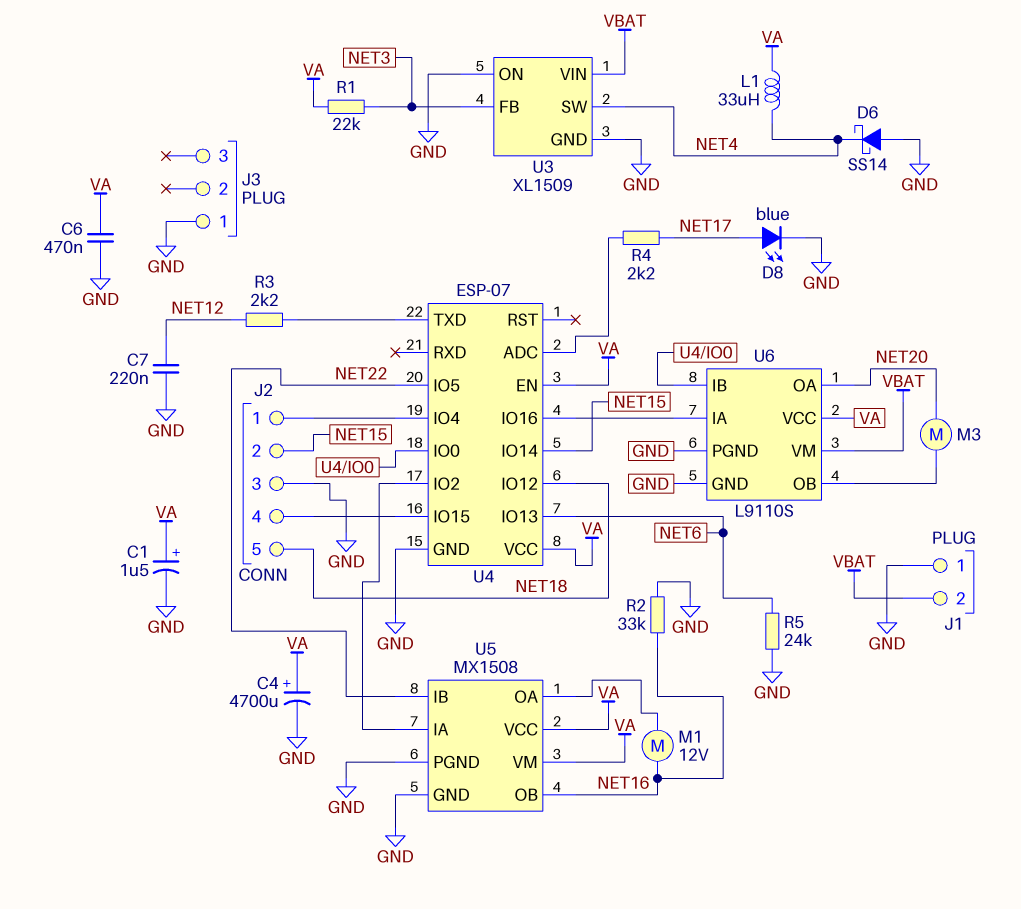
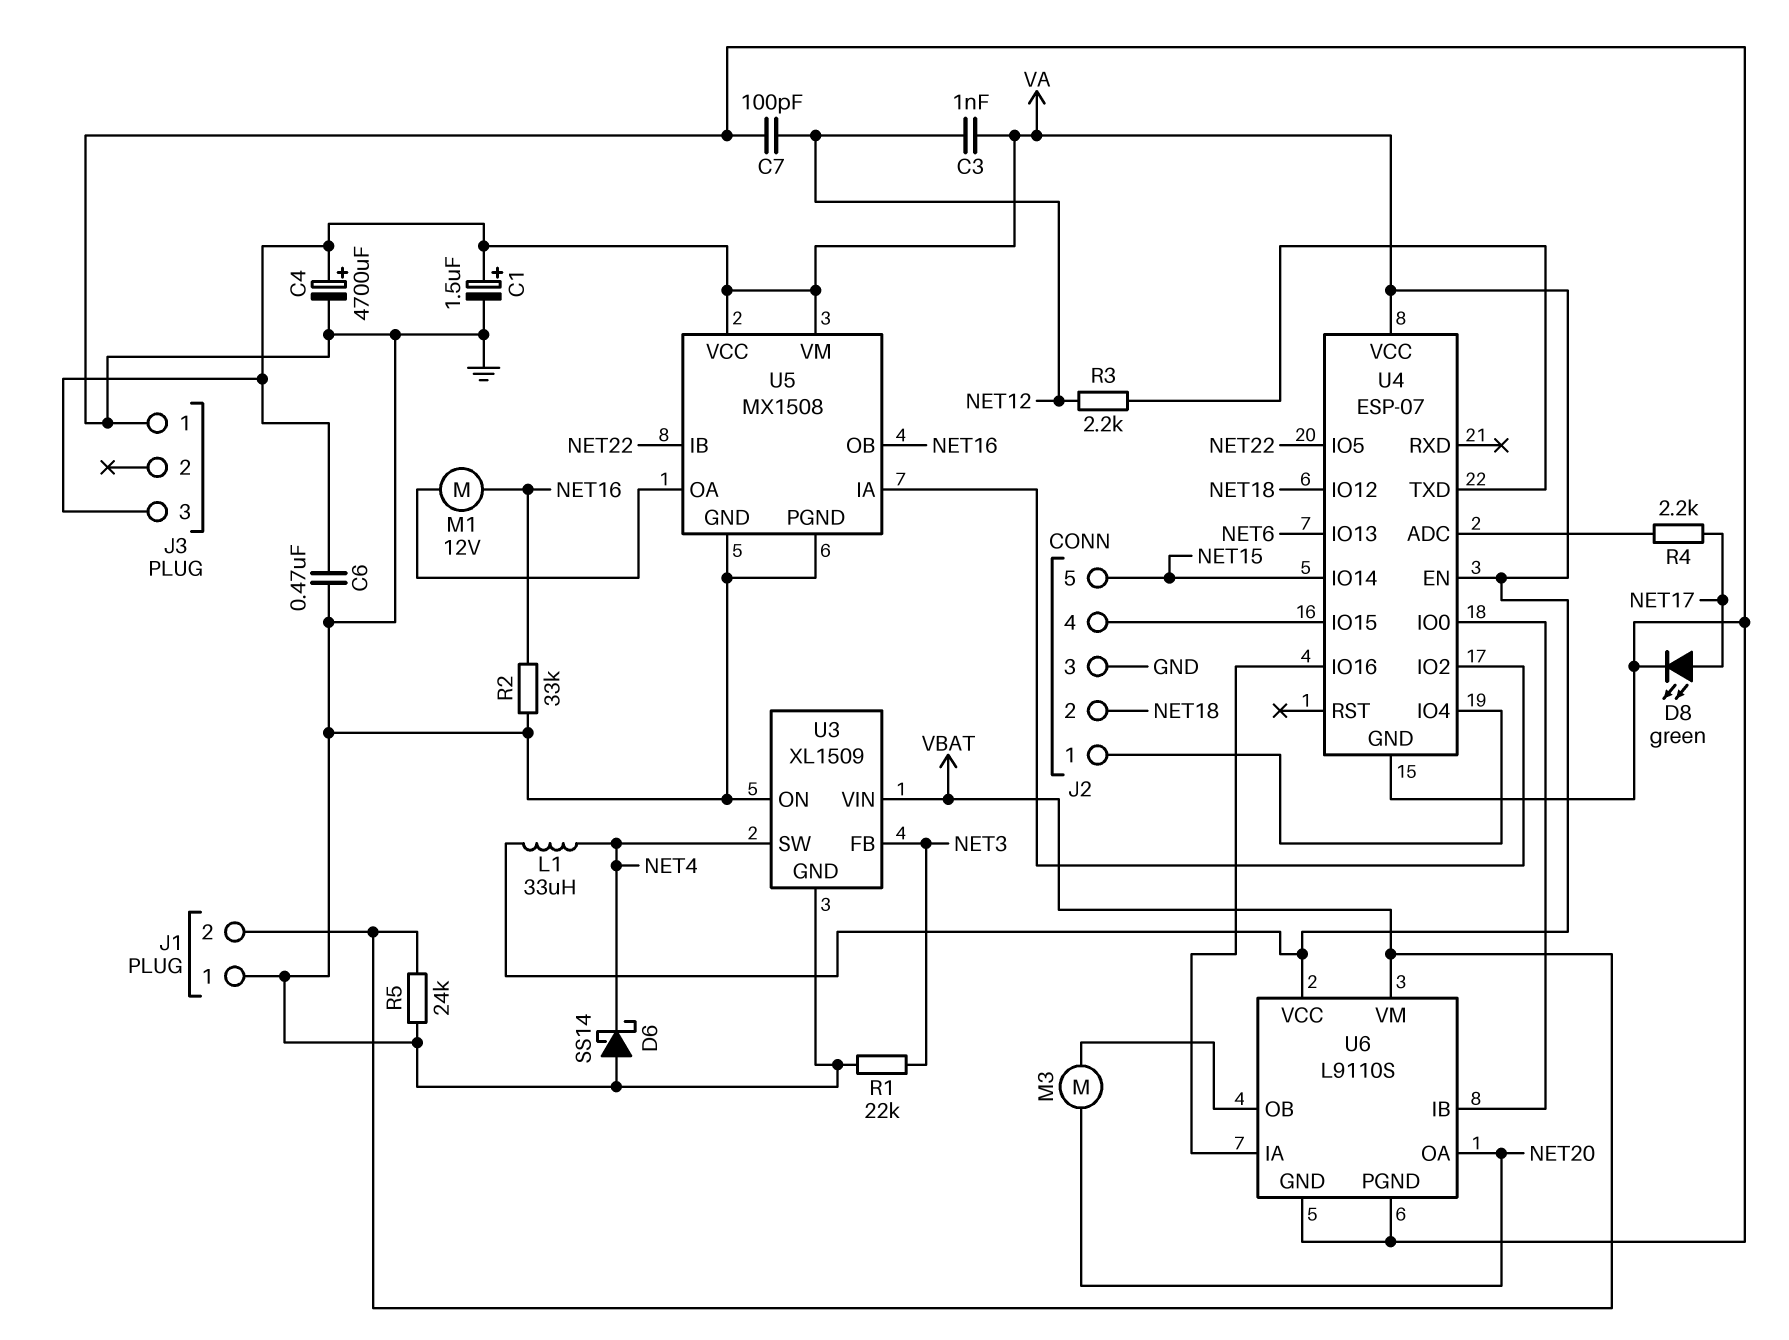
C3: none -> 1nF (NET12, VA)
C7: 220nF (GND, NET12) -> 100pF (GND, NET12)
D8: LED blue (A NET17, K GND) -> LED green (A NET17, K GND)
J2 pin 2: NET15 -> NET18
J2 pin 5: NET18 -> NET15
J3 pin 3: none -> VA
R1: 22k (NET3, VA) -> 22k (GND, NET3)
R5: 24k (GND, NET6) -> 24k (GND, VBAT)

